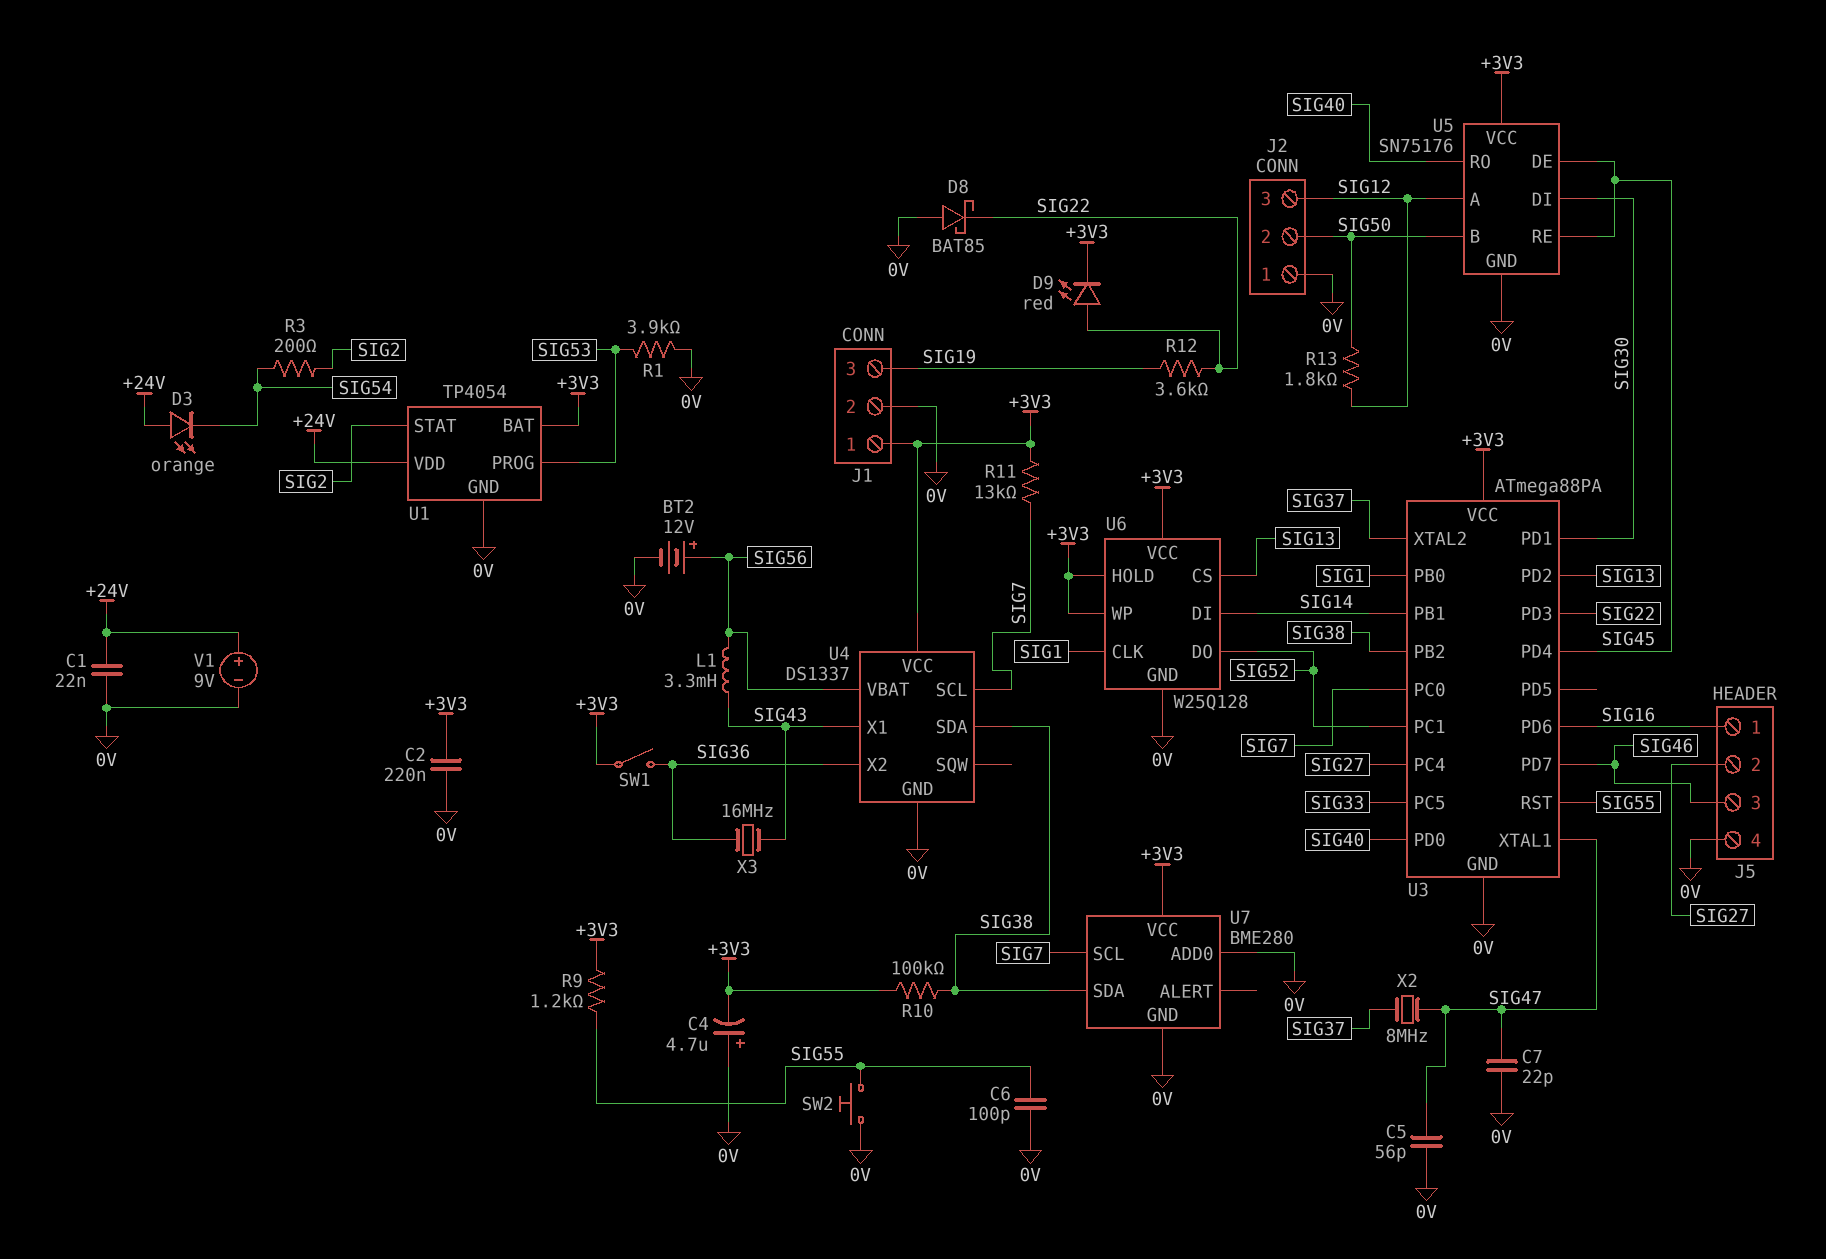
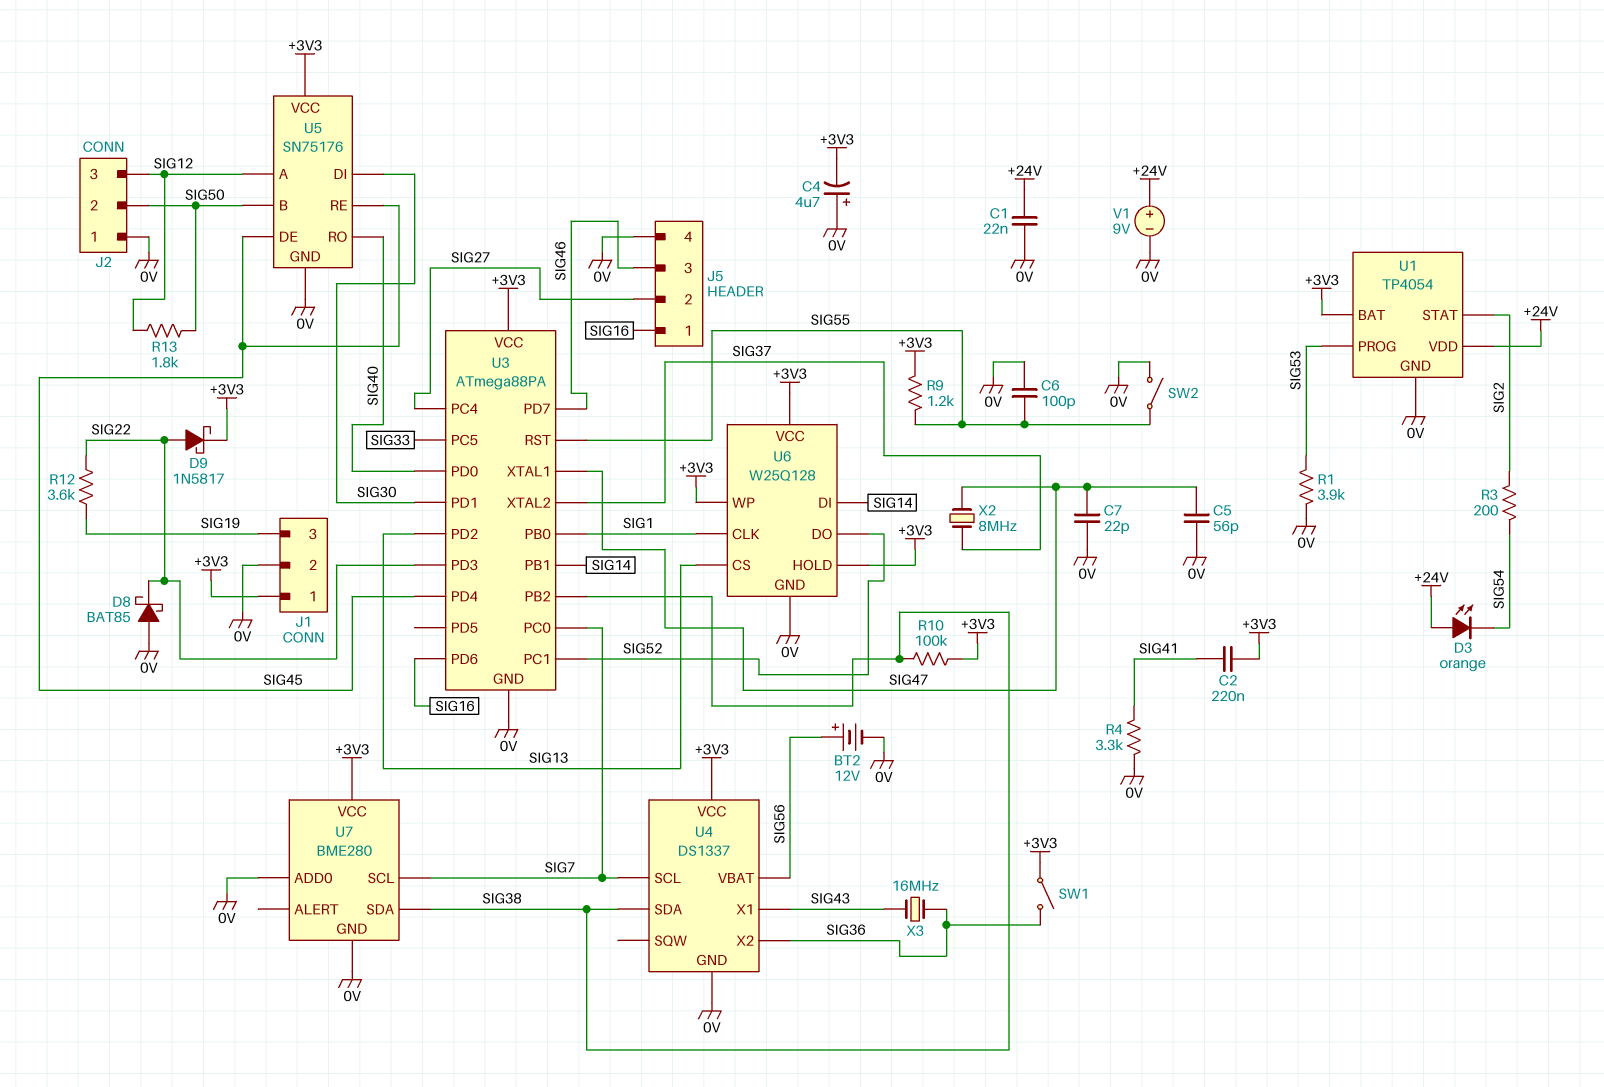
C2: 220nF (+3V3, 0V) -> 220nF (+3V3, SIG41)
D9: LED red (A SIG22, K +3V3) -> schottky 1N5817 (A SIG22, K +3V3)
L1: 3.3mH (SIG43, SIG56) -> none
R4: none -> 3.3k (0V, SIG41)
R11: 13k (+3V3, SIG7) -> none
SW2: button (0V, SIG55) -> switch (0V, SIG55)

